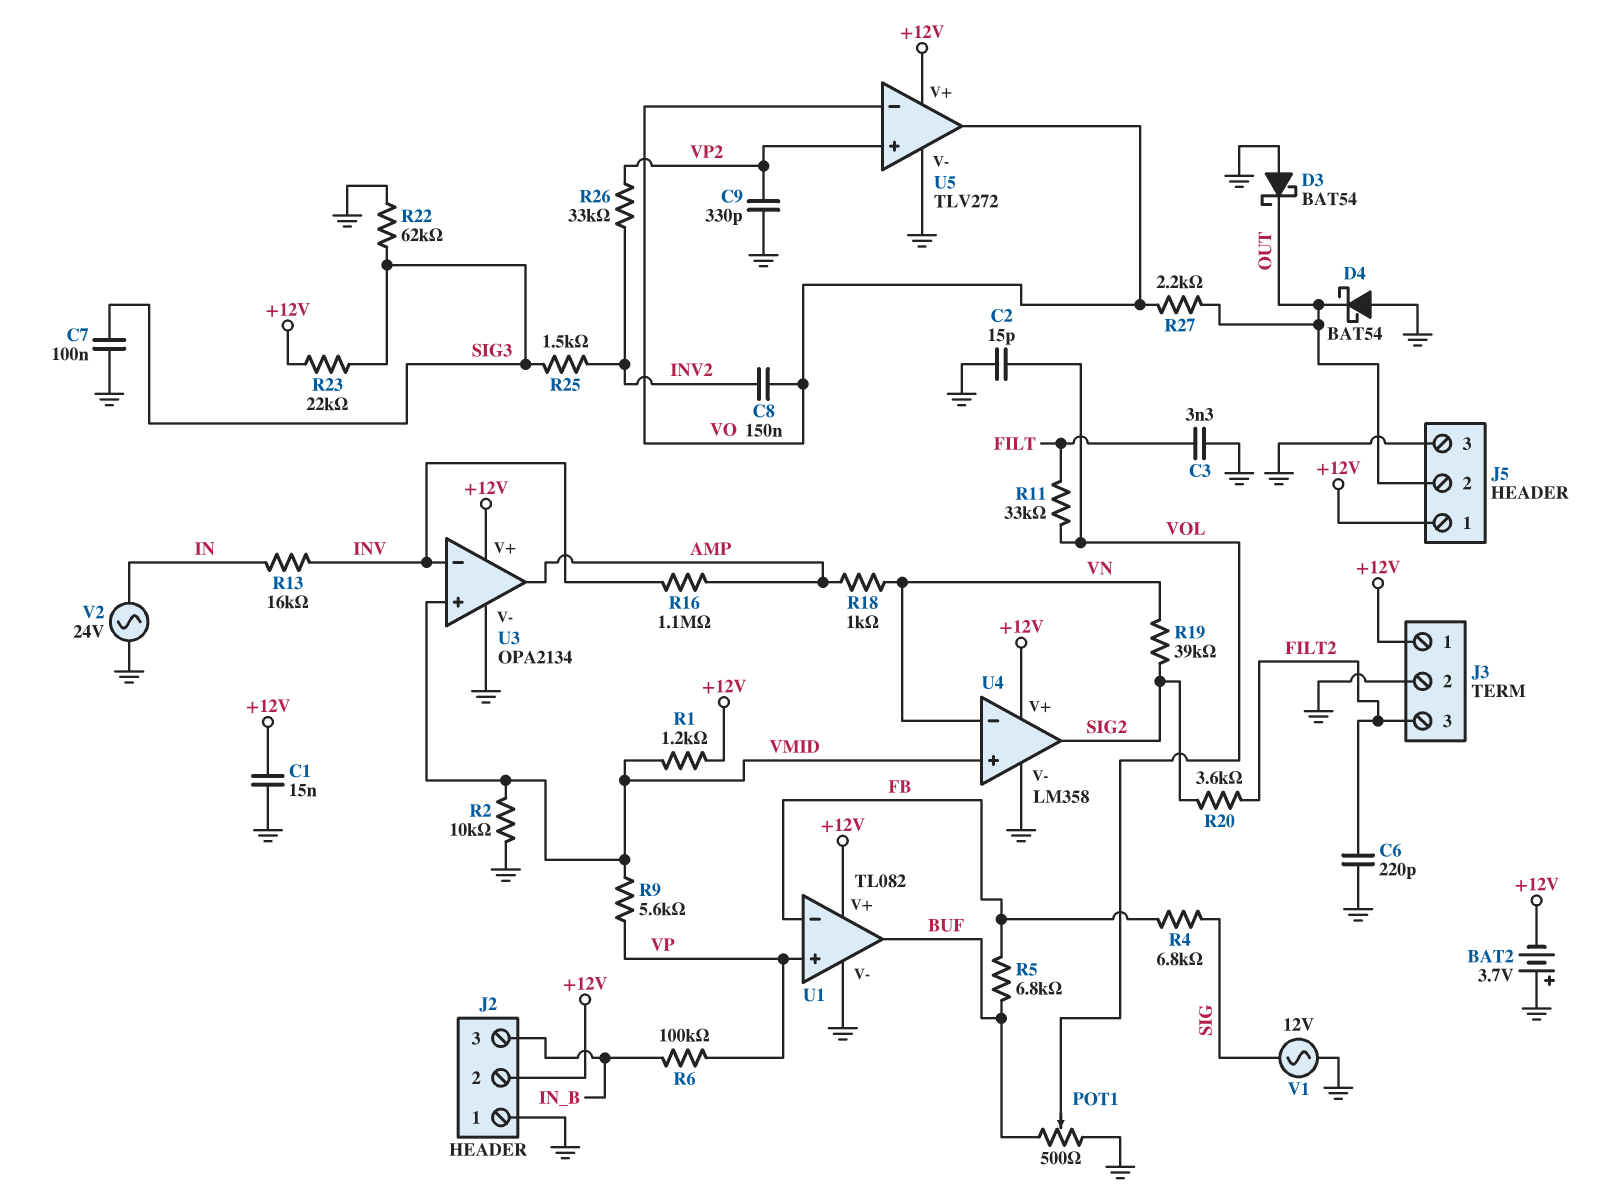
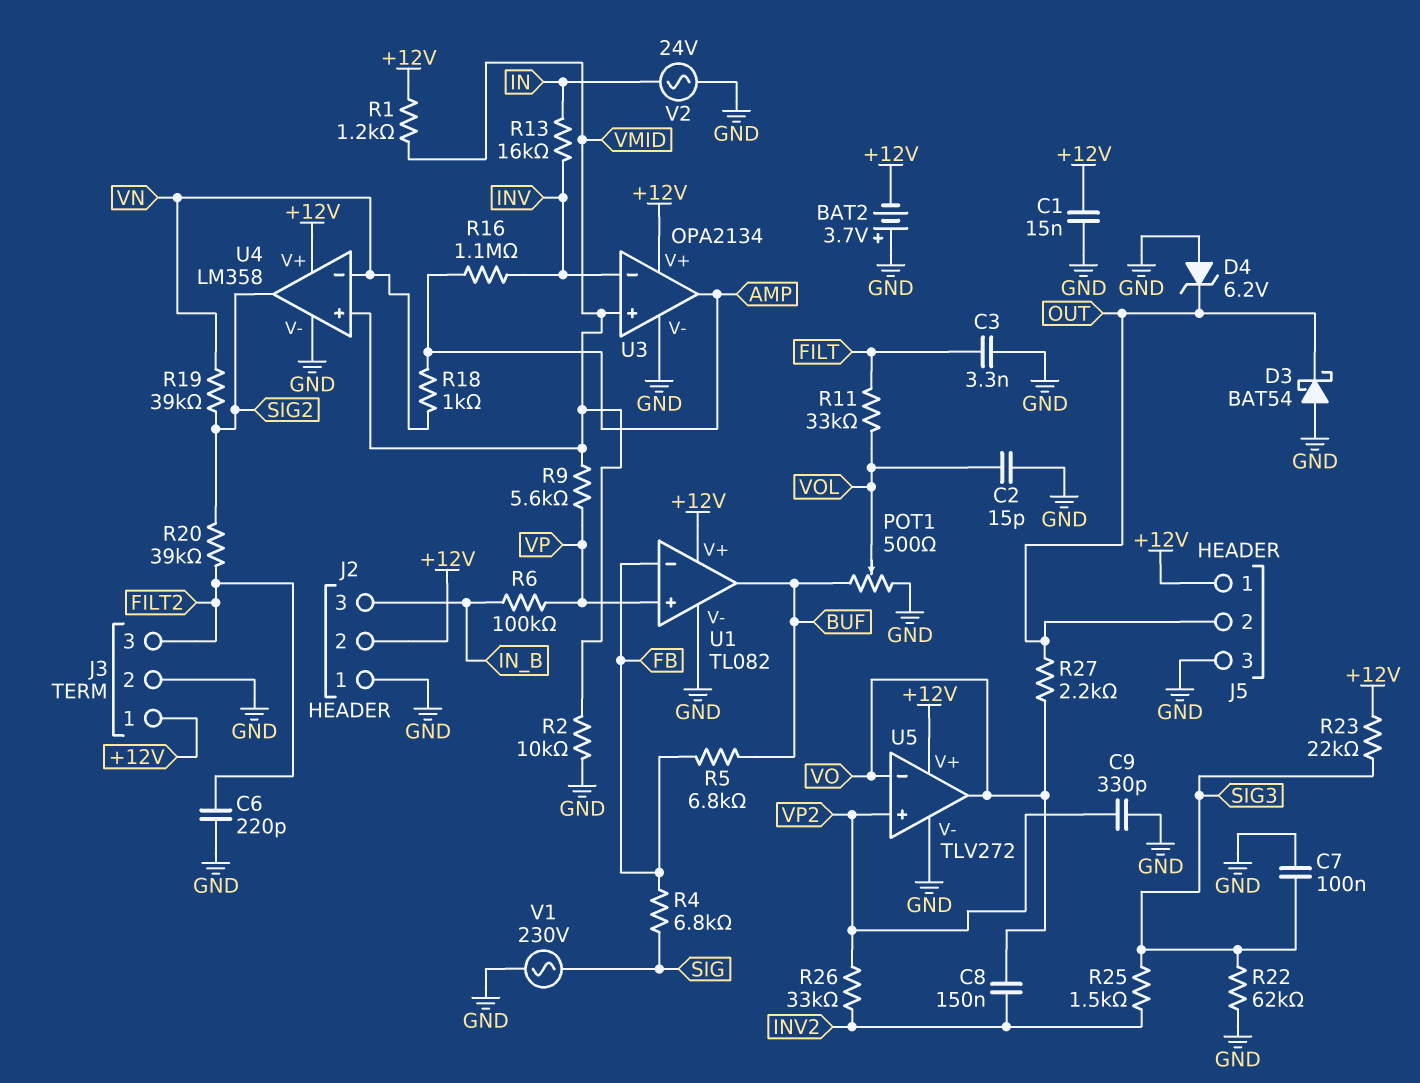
D4: schottky BAT54 (A GND, K OUT) -> zener 6.2V (A GND, K OUT)
R20: 3.6k (FILT2, SIG2) -> 39k (FILT2, SIG2)
V1: AC 12V (GND, SIG) -> AC 230V (GND, SIG)

